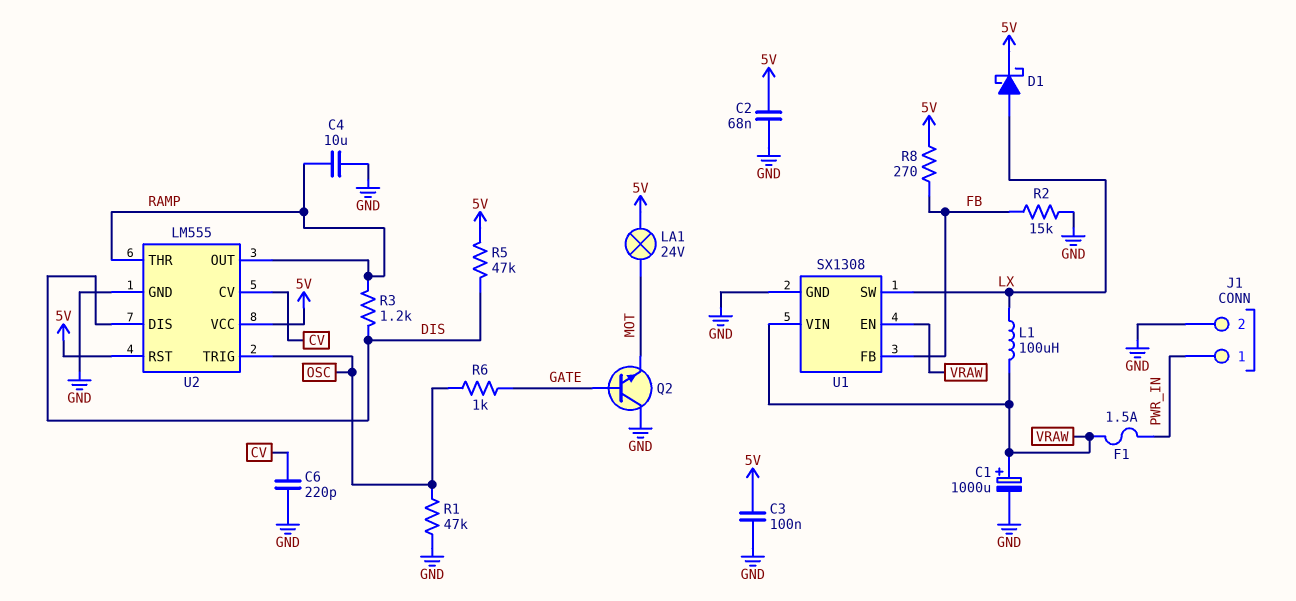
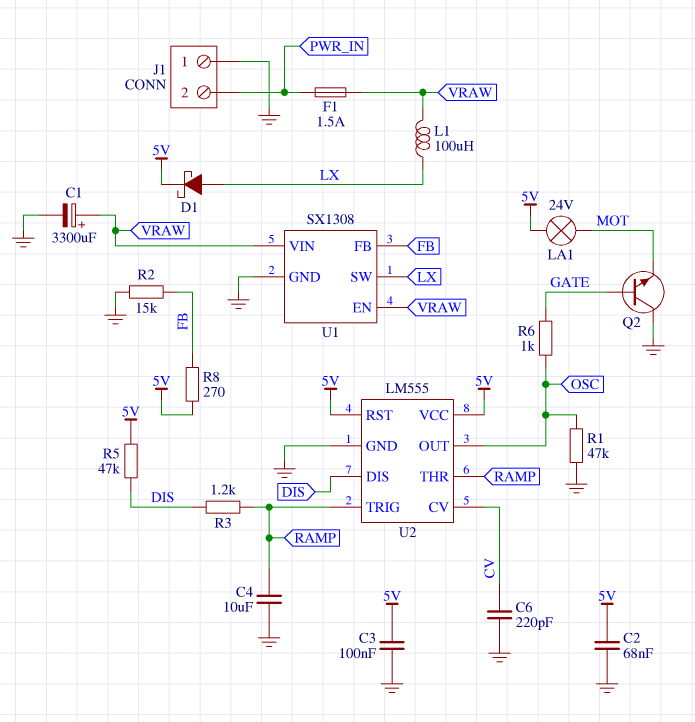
C1: 1000uF (plus VRAW, minus GND) -> 3300uF (plus VRAW, minus GND)
J1 pin 1: PWR_IN -> GND
J1 pin 2: GND -> PWR_IN
U2 pin OUT: RAMP -> OSC
U2 pin TRIG: OSC -> RAMP

